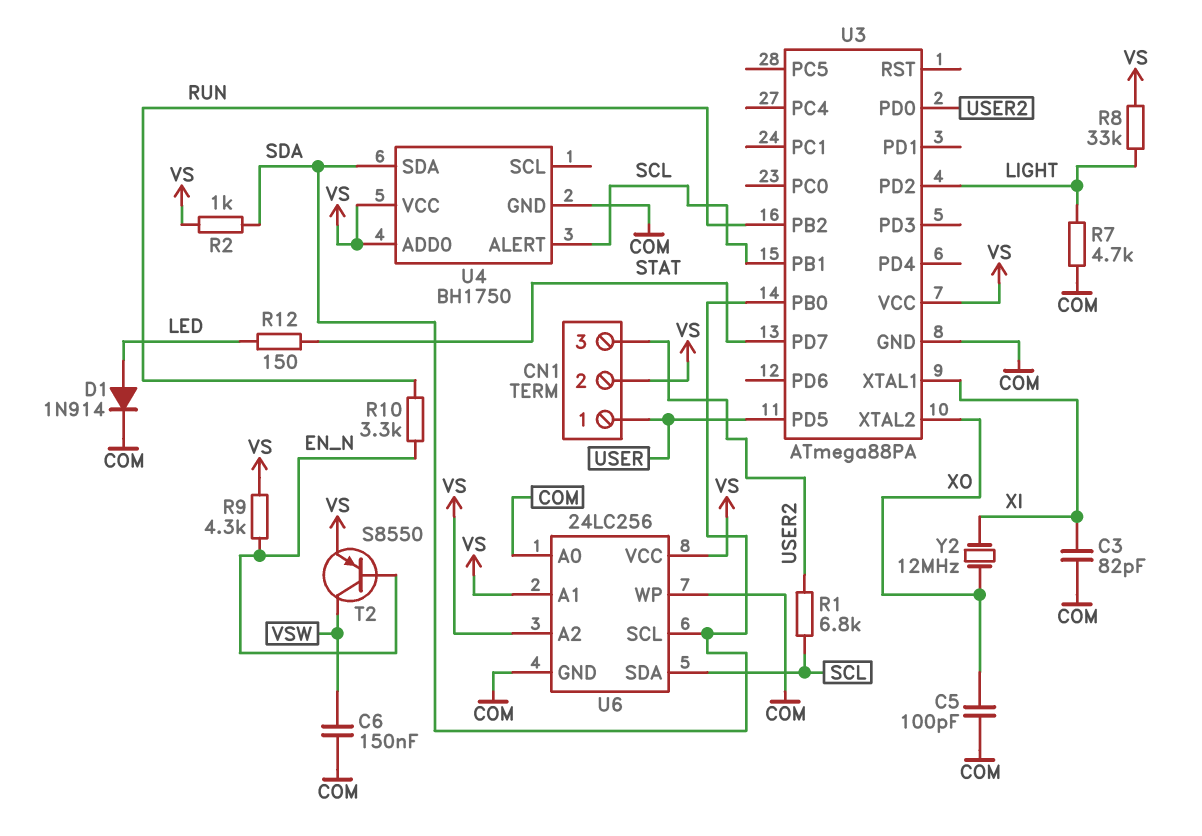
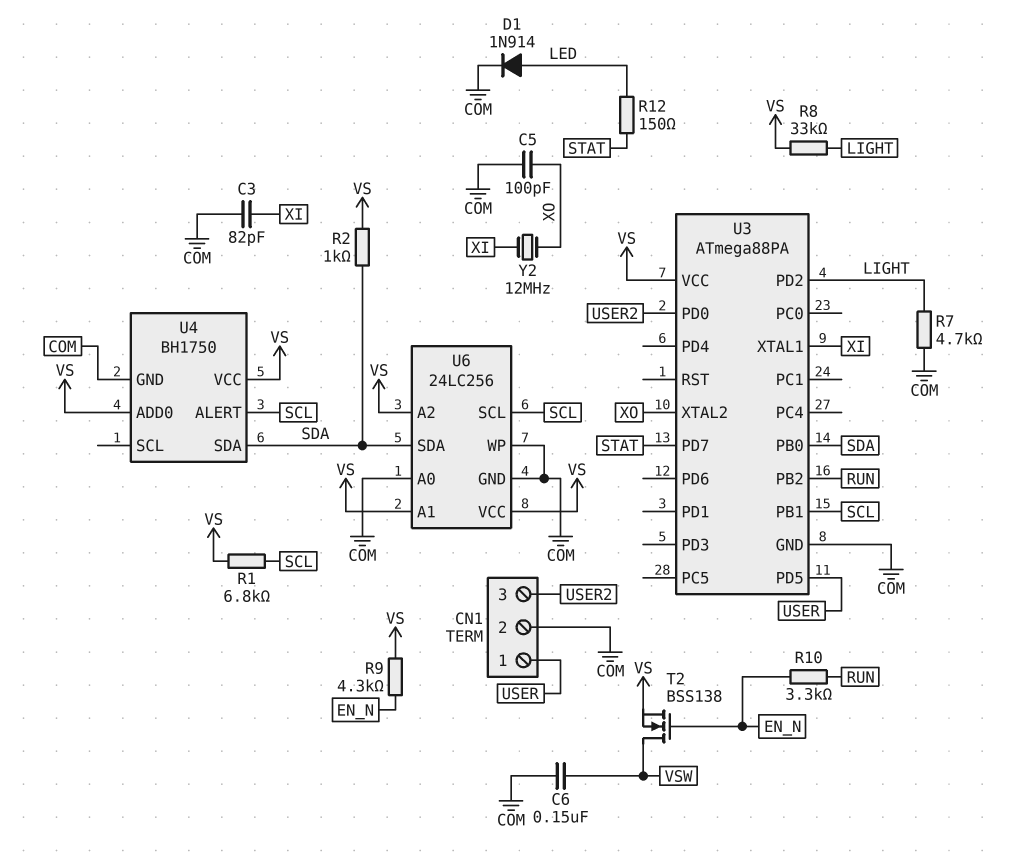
CN1 pin 2: VS -> COM
R1: 6.8k (SCL, USER2) -> 6.8k (SCL, VS)
T2: PNP S8550 (B EN_N, C VSW, E VS) -> NMOS BSS138 (G EN_N, D VSW, S VS)
U6 pin SCL: SDA -> SCL
U6 pin SDA: SCL -> SDA

